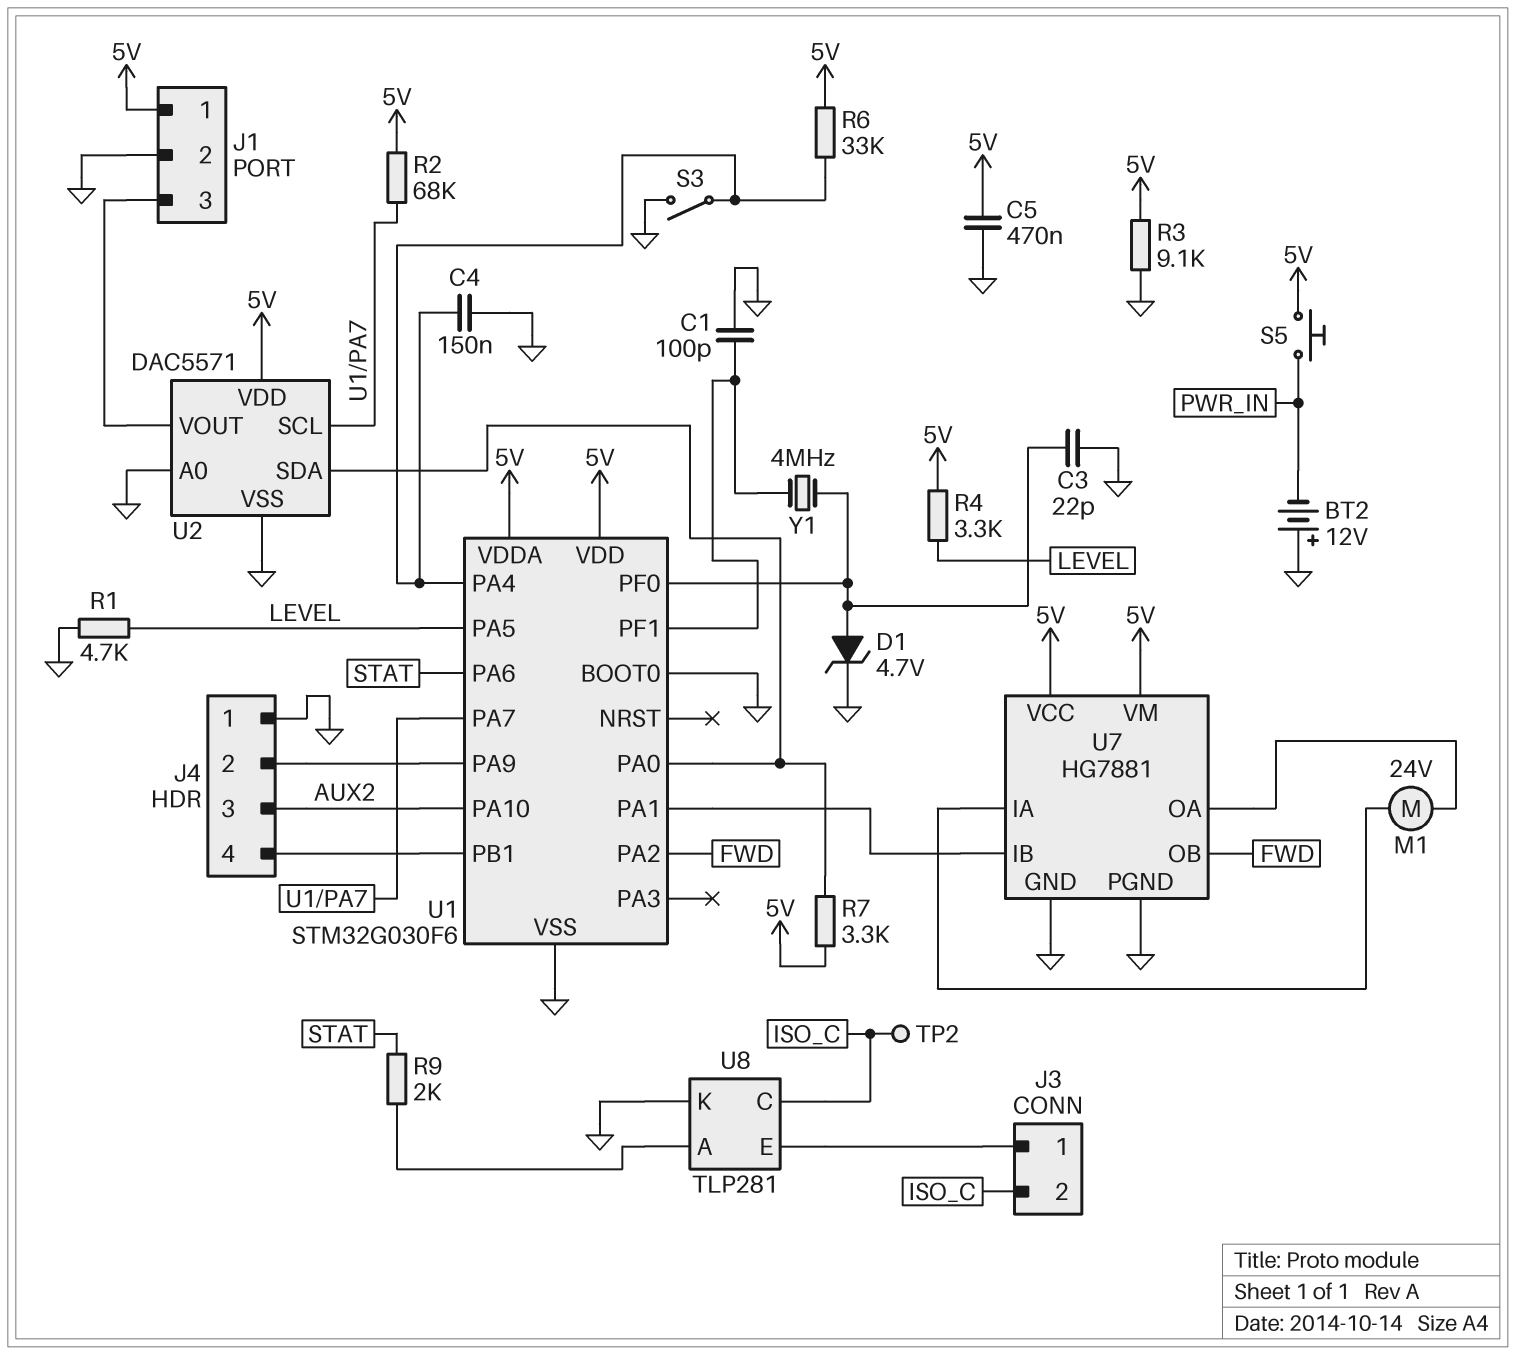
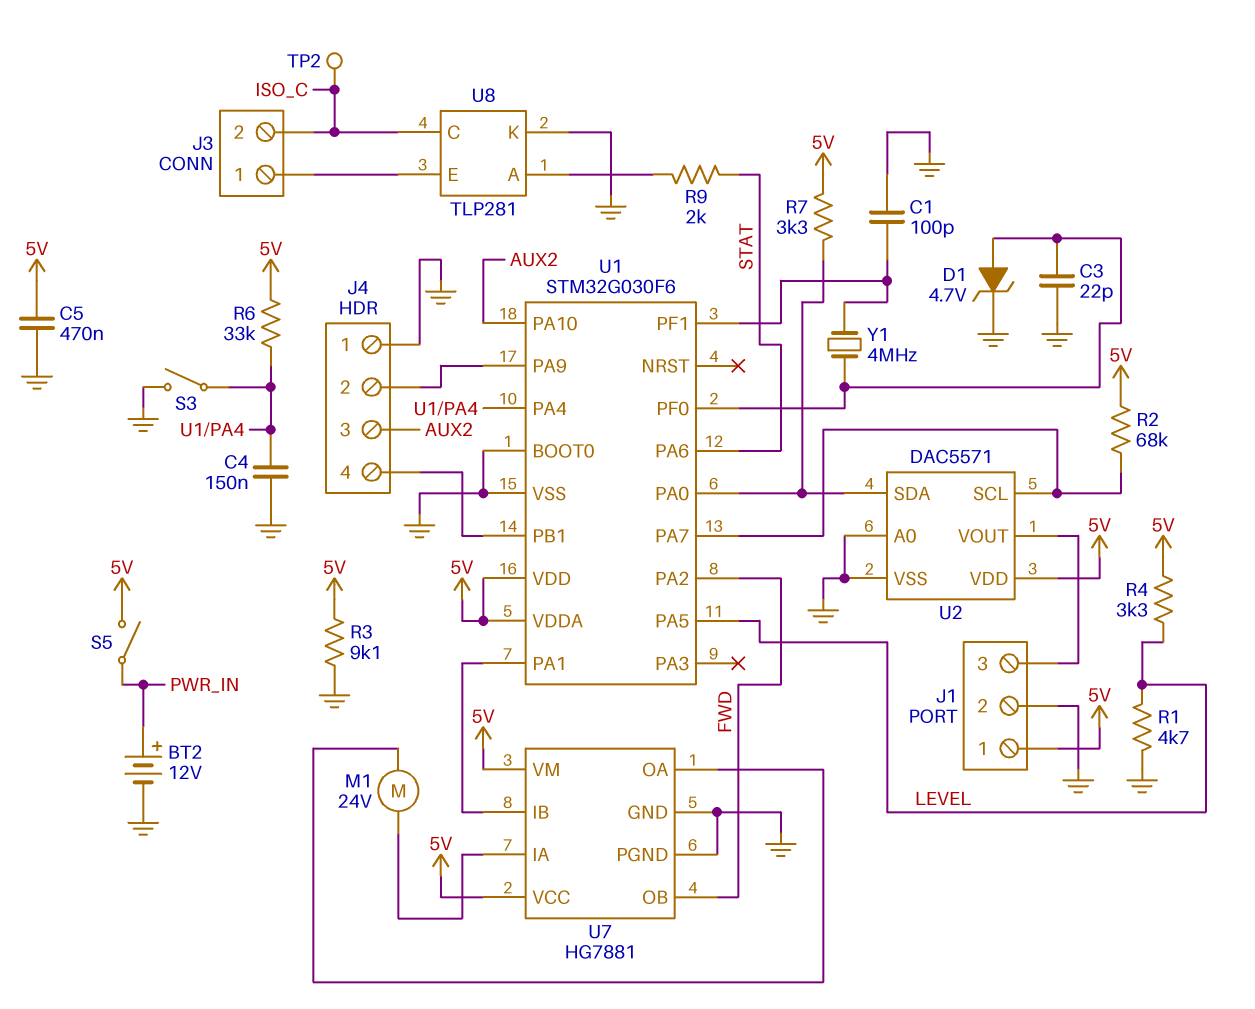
BT2: 12V (plus GND, minus PWR_IN) -> 12V (plus PWR_IN, minus GND)
S5: button (5V, PWR_IN) -> switch (5V, PWR_IN)

